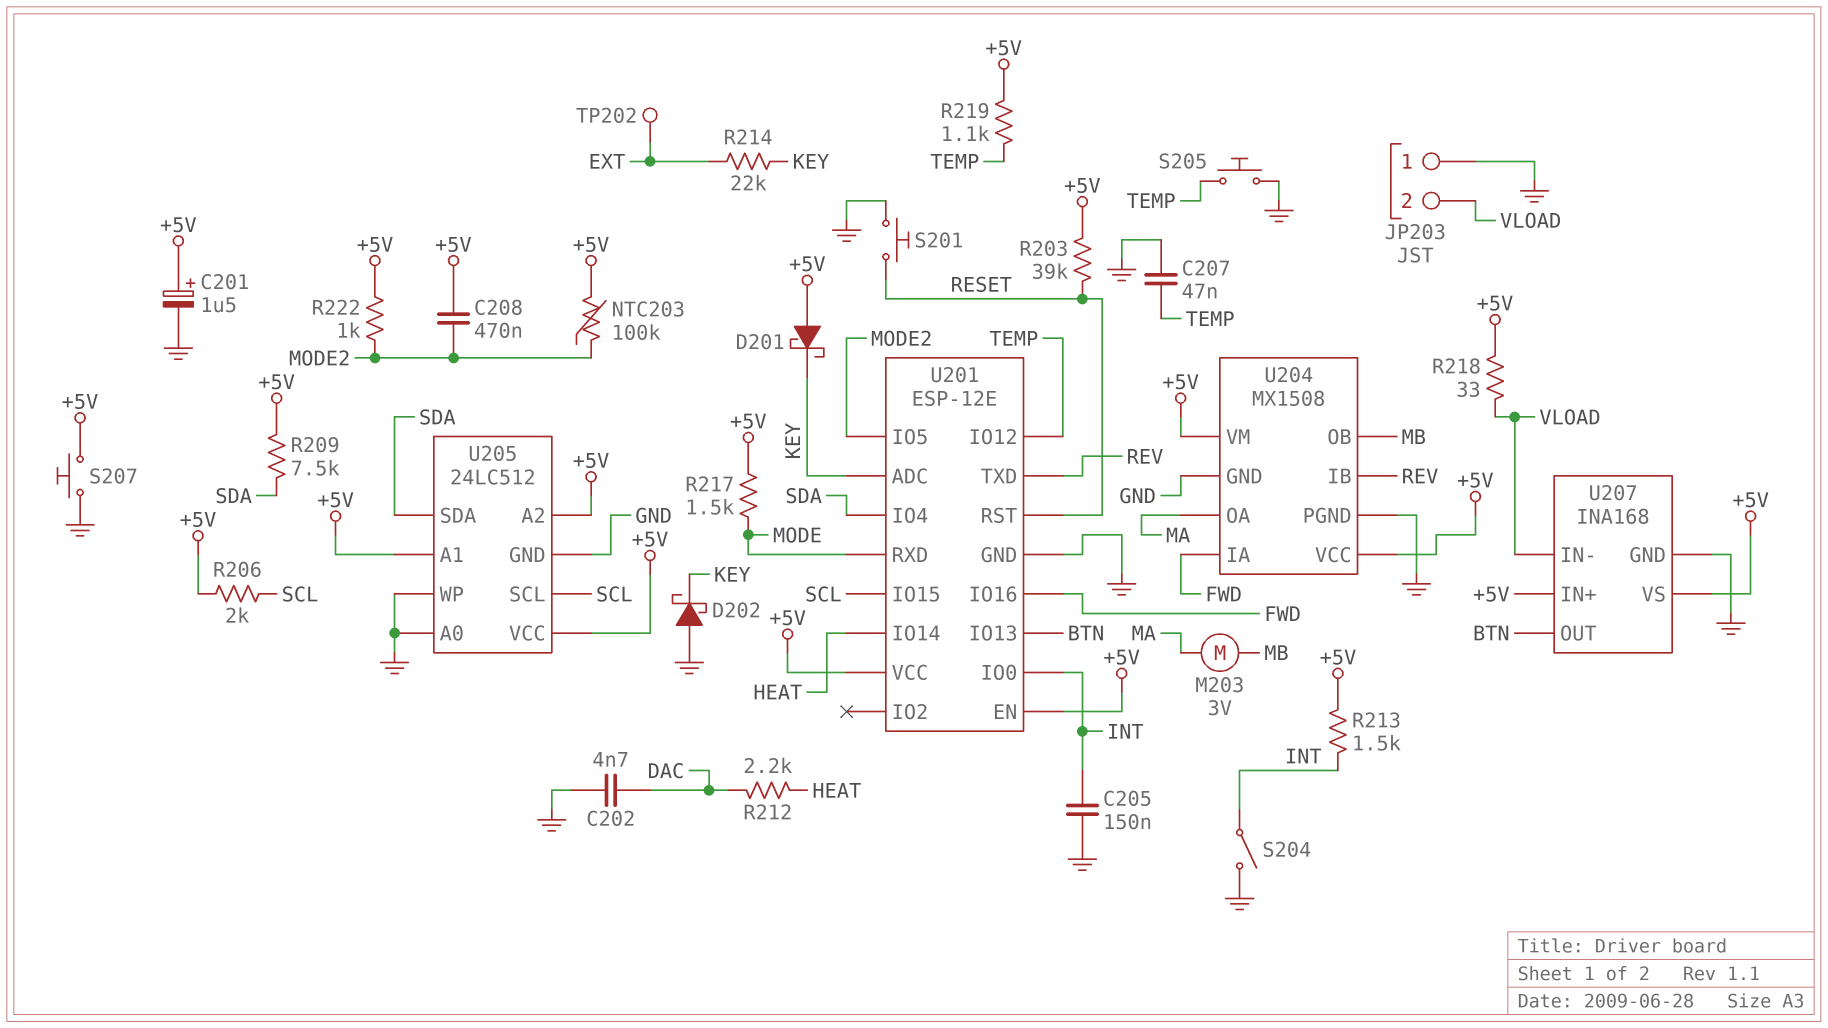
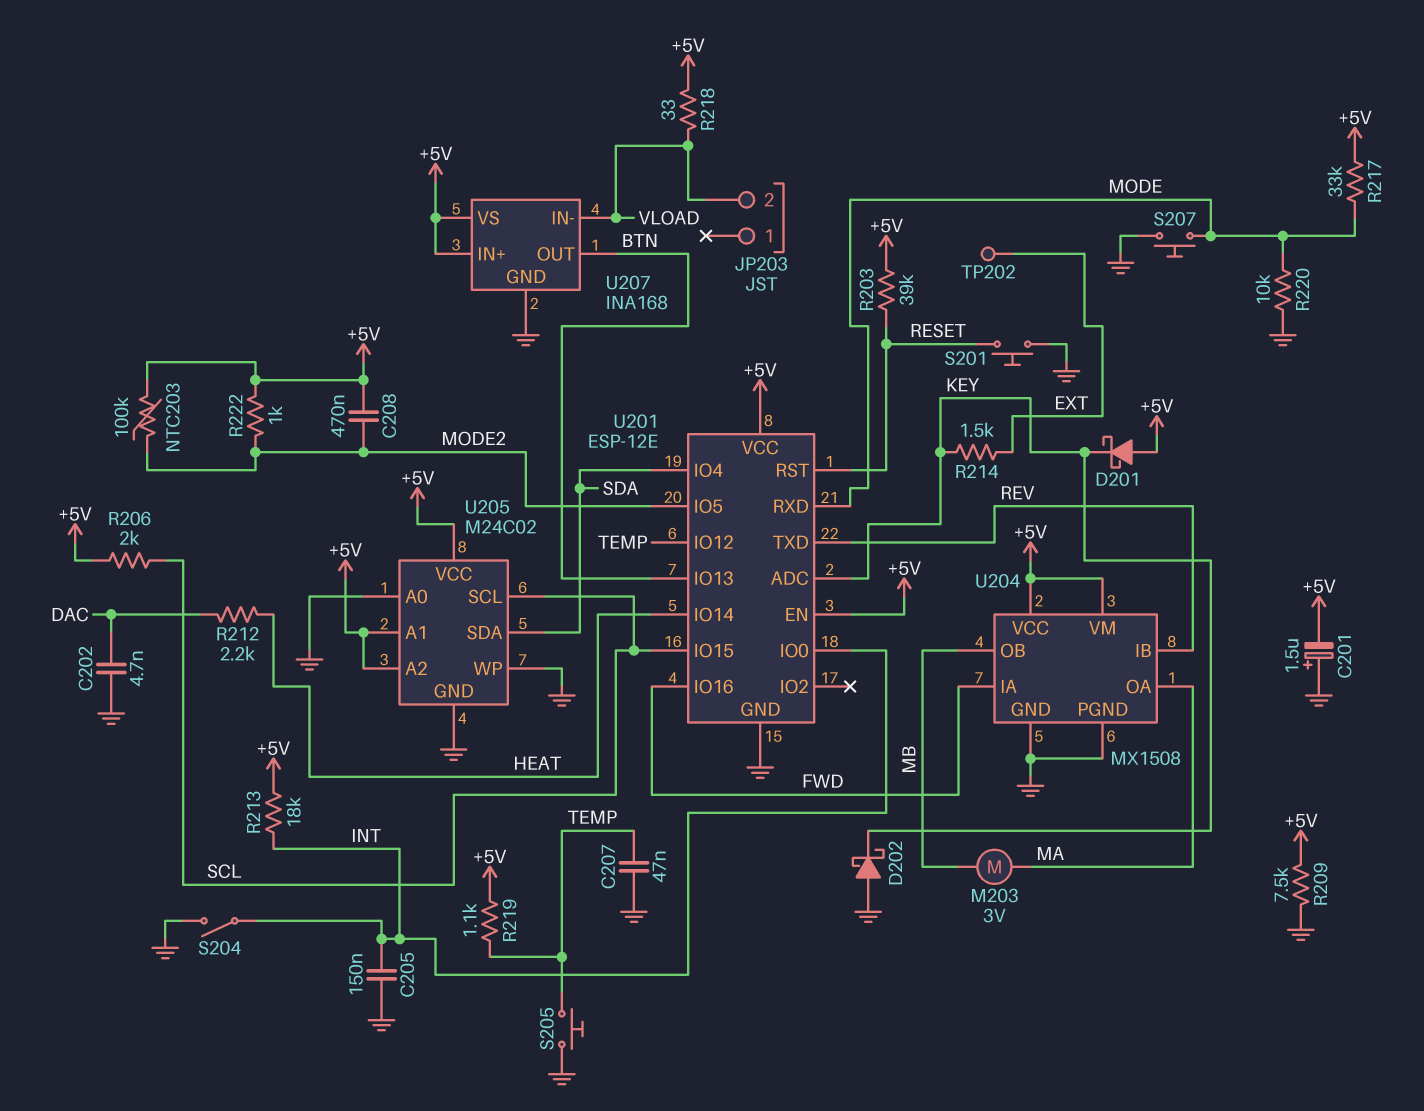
C201: 1.5uF (plus +5V, minus GND) -> 1.5uF (plus GND, minus +5V)
JP203 pin 1: GND -> none
R209: 7.5k (+5V, SDA) -> 7.5k (+5V, GND)
R213: 1.5k (+5V, INT) -> 18k (+5V, INT)
R214: 22k (EXT, KEY) -> 1.5k (EXT, KEY)
R217: 1.5k (+5V, MODE) -> 33k (+5V, MODE)
R220: none -> 10k (GND, MODE)
S207: button (+5V, GND) -> button (GND, MODE)
U205: 24LC512 -> M24C02

